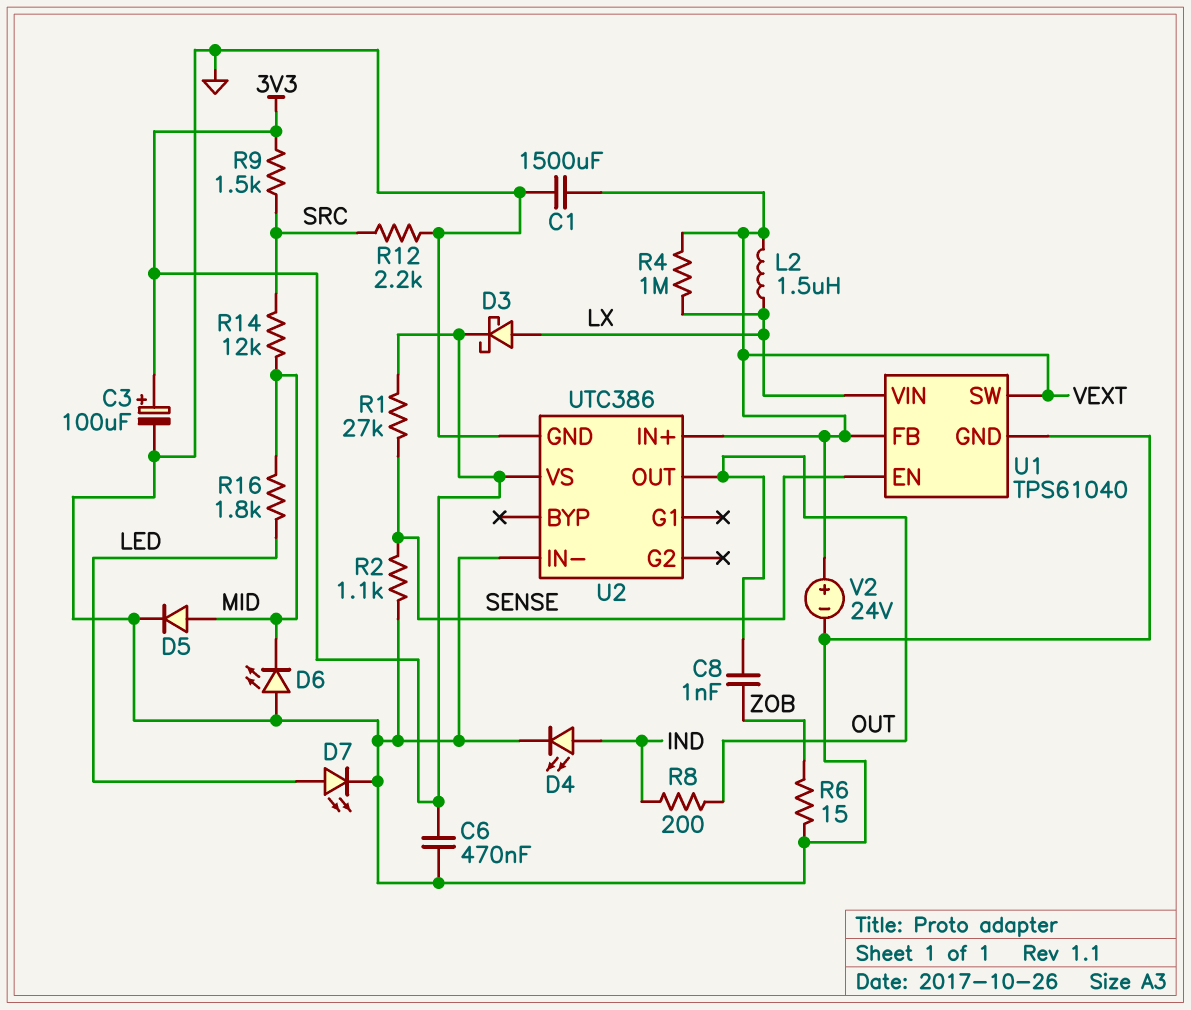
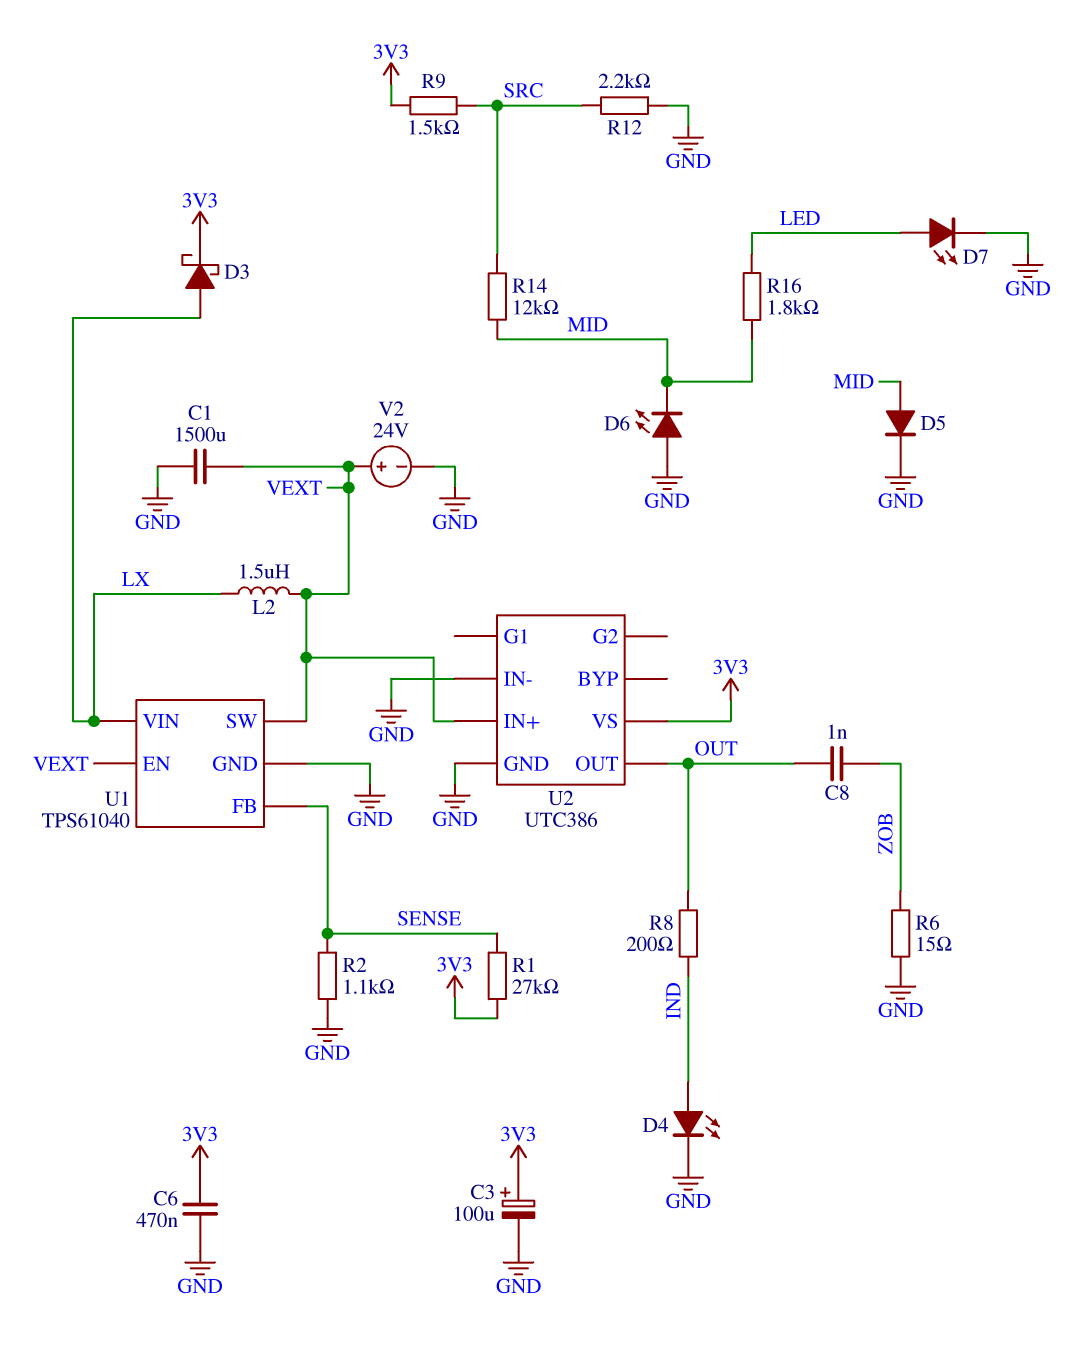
R4: 1M (LX, VEXT) -> none
U1 pin EN: SENSE -> VEXT
U1 pin FB: VEXT -> SENSE

